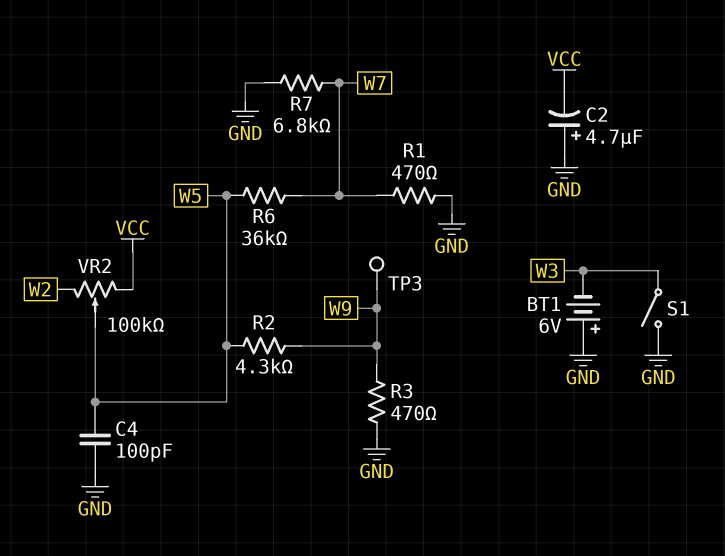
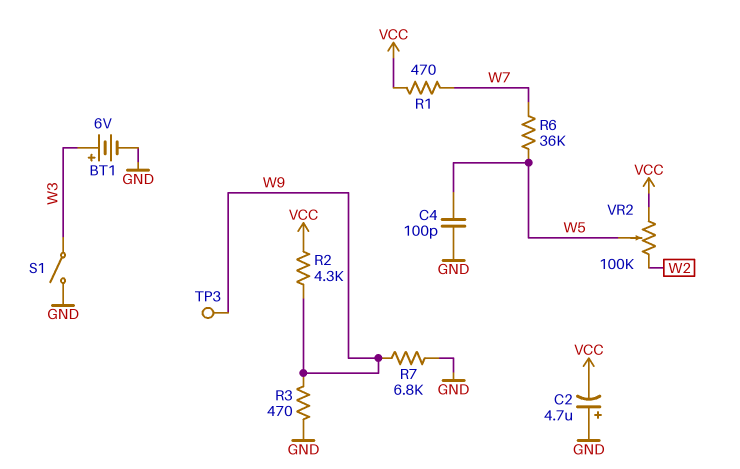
BT1: 6V (plus GND, minus W3) -> 6V (plus W3, minus GND)
R1: 470 (GND, W7) -> 470 (VCC, W7)
R2: 4.3k (W5, W9) -> 4.3k (VCC, W9)
R7: 6.8k (GND, W7) -> 6.8k (GND, W9)

